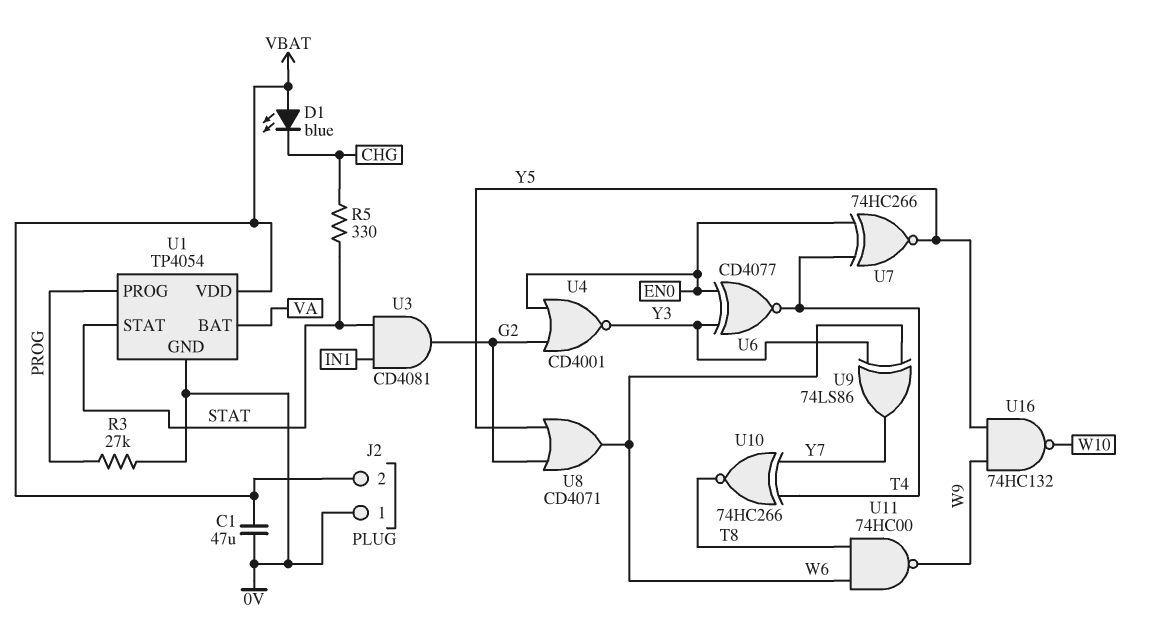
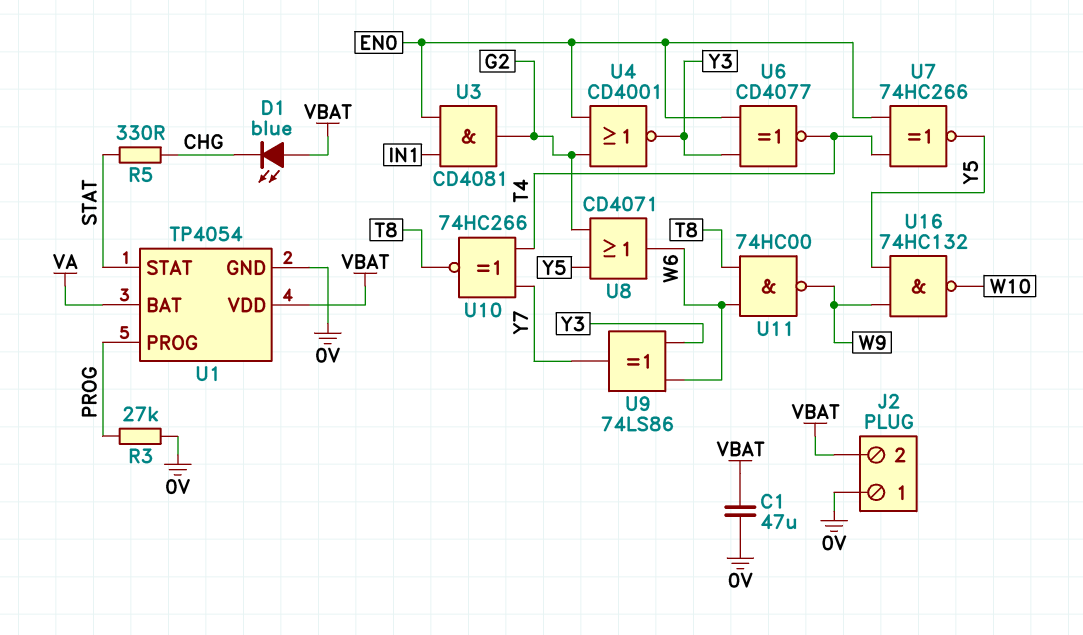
U3: AND CD4081 (in IN1, in STAT, out G2) -> AND CD4081 (in EN0, in IN1, out G2)

